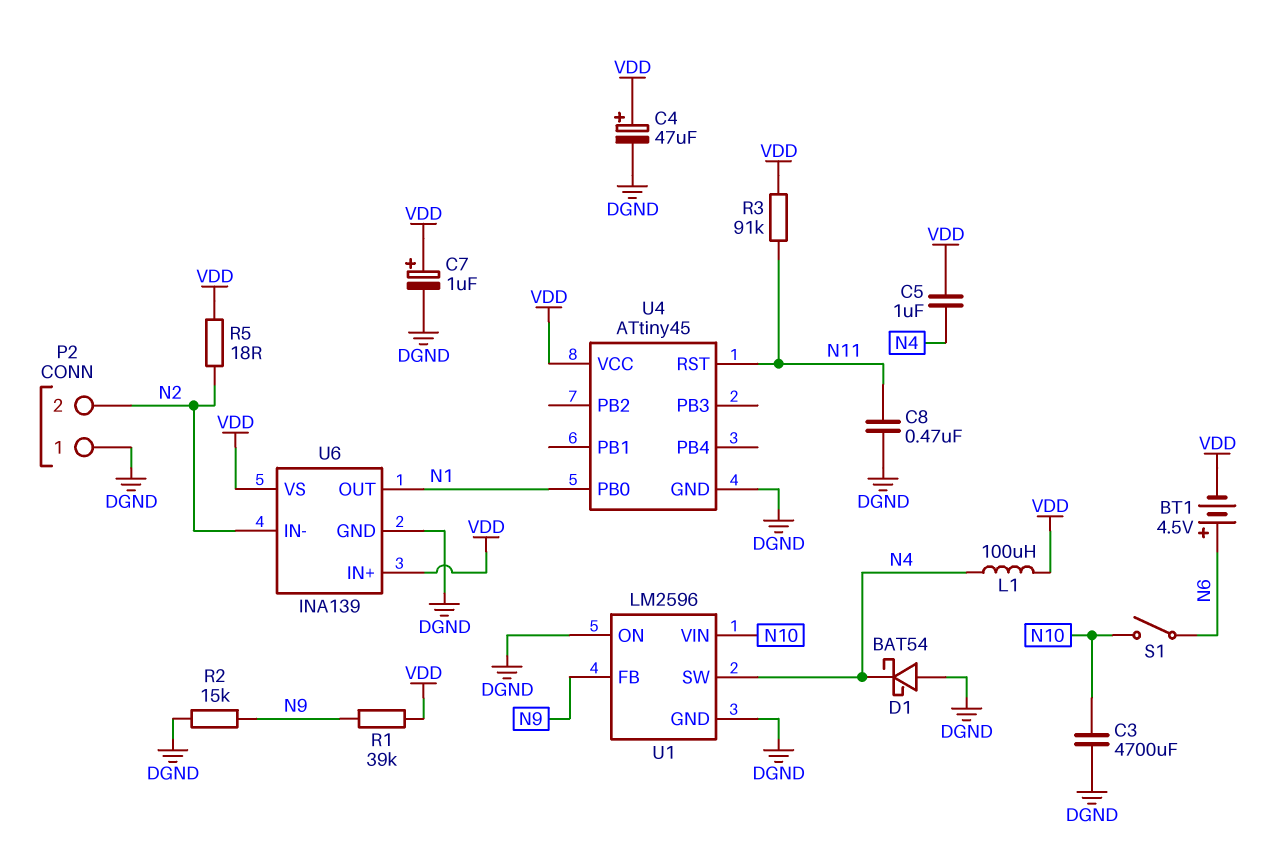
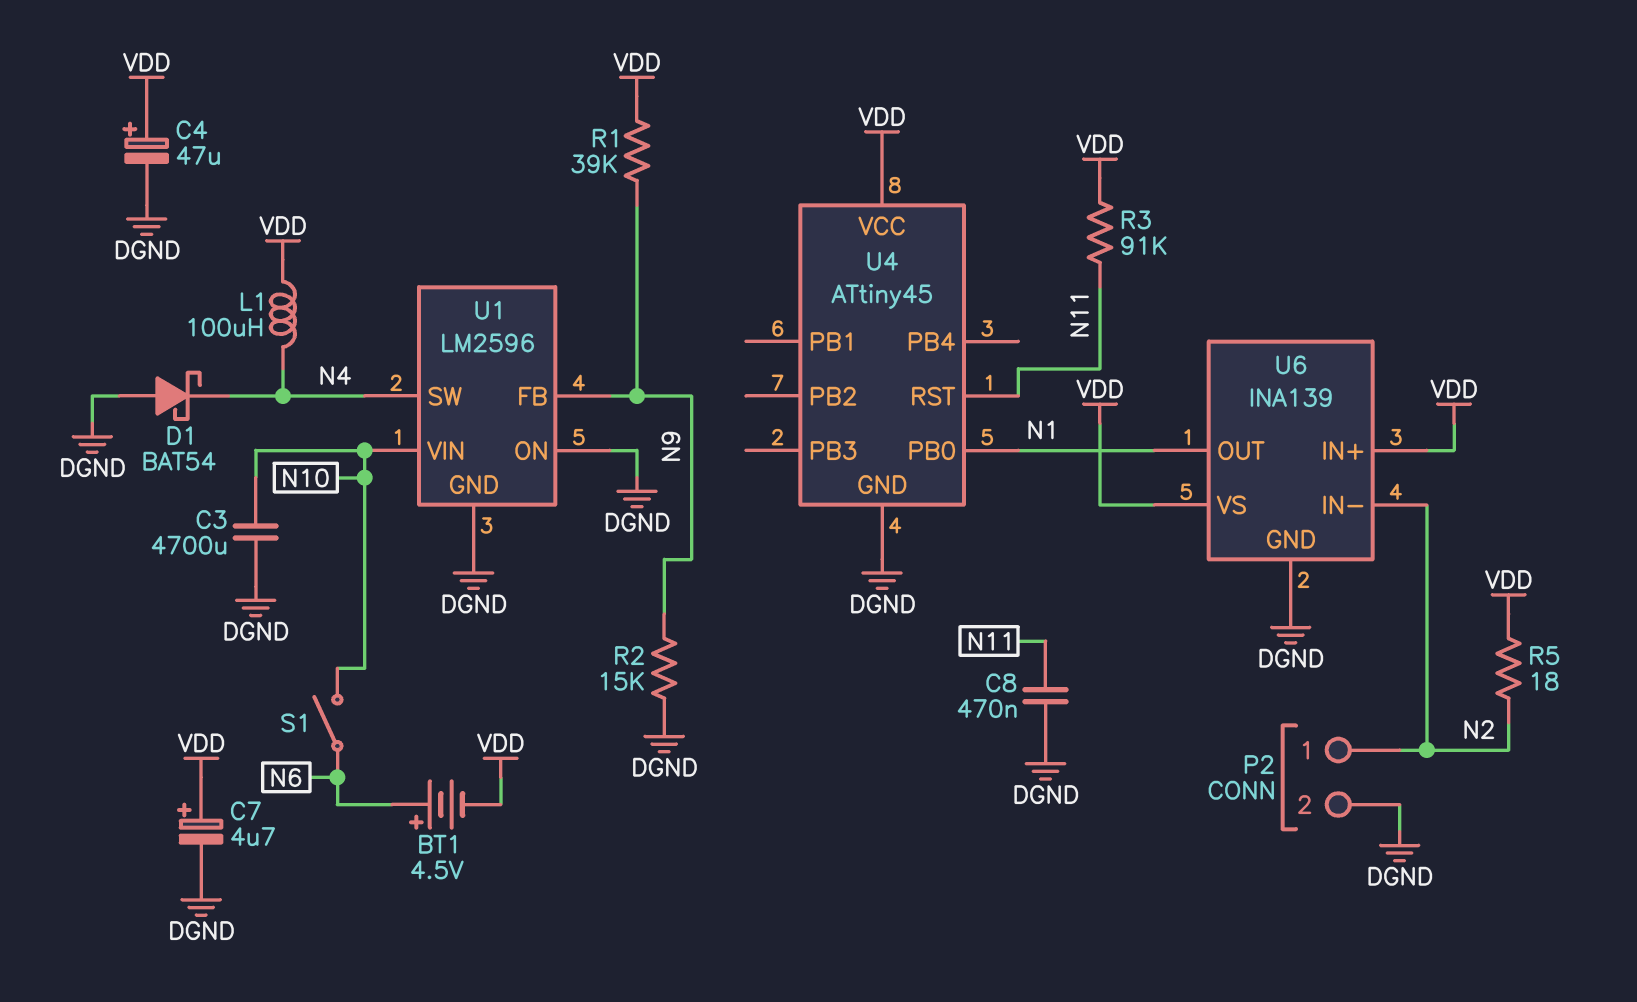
C5: 1uF (N4, VDD) -> none
C7: 1uF (plus VDD, minus DGND) -> 4.7uF (plus VDD, minus DGND)
P2 pin 1: DGND -> N2
P2 pin 2: N2 -> DGND

